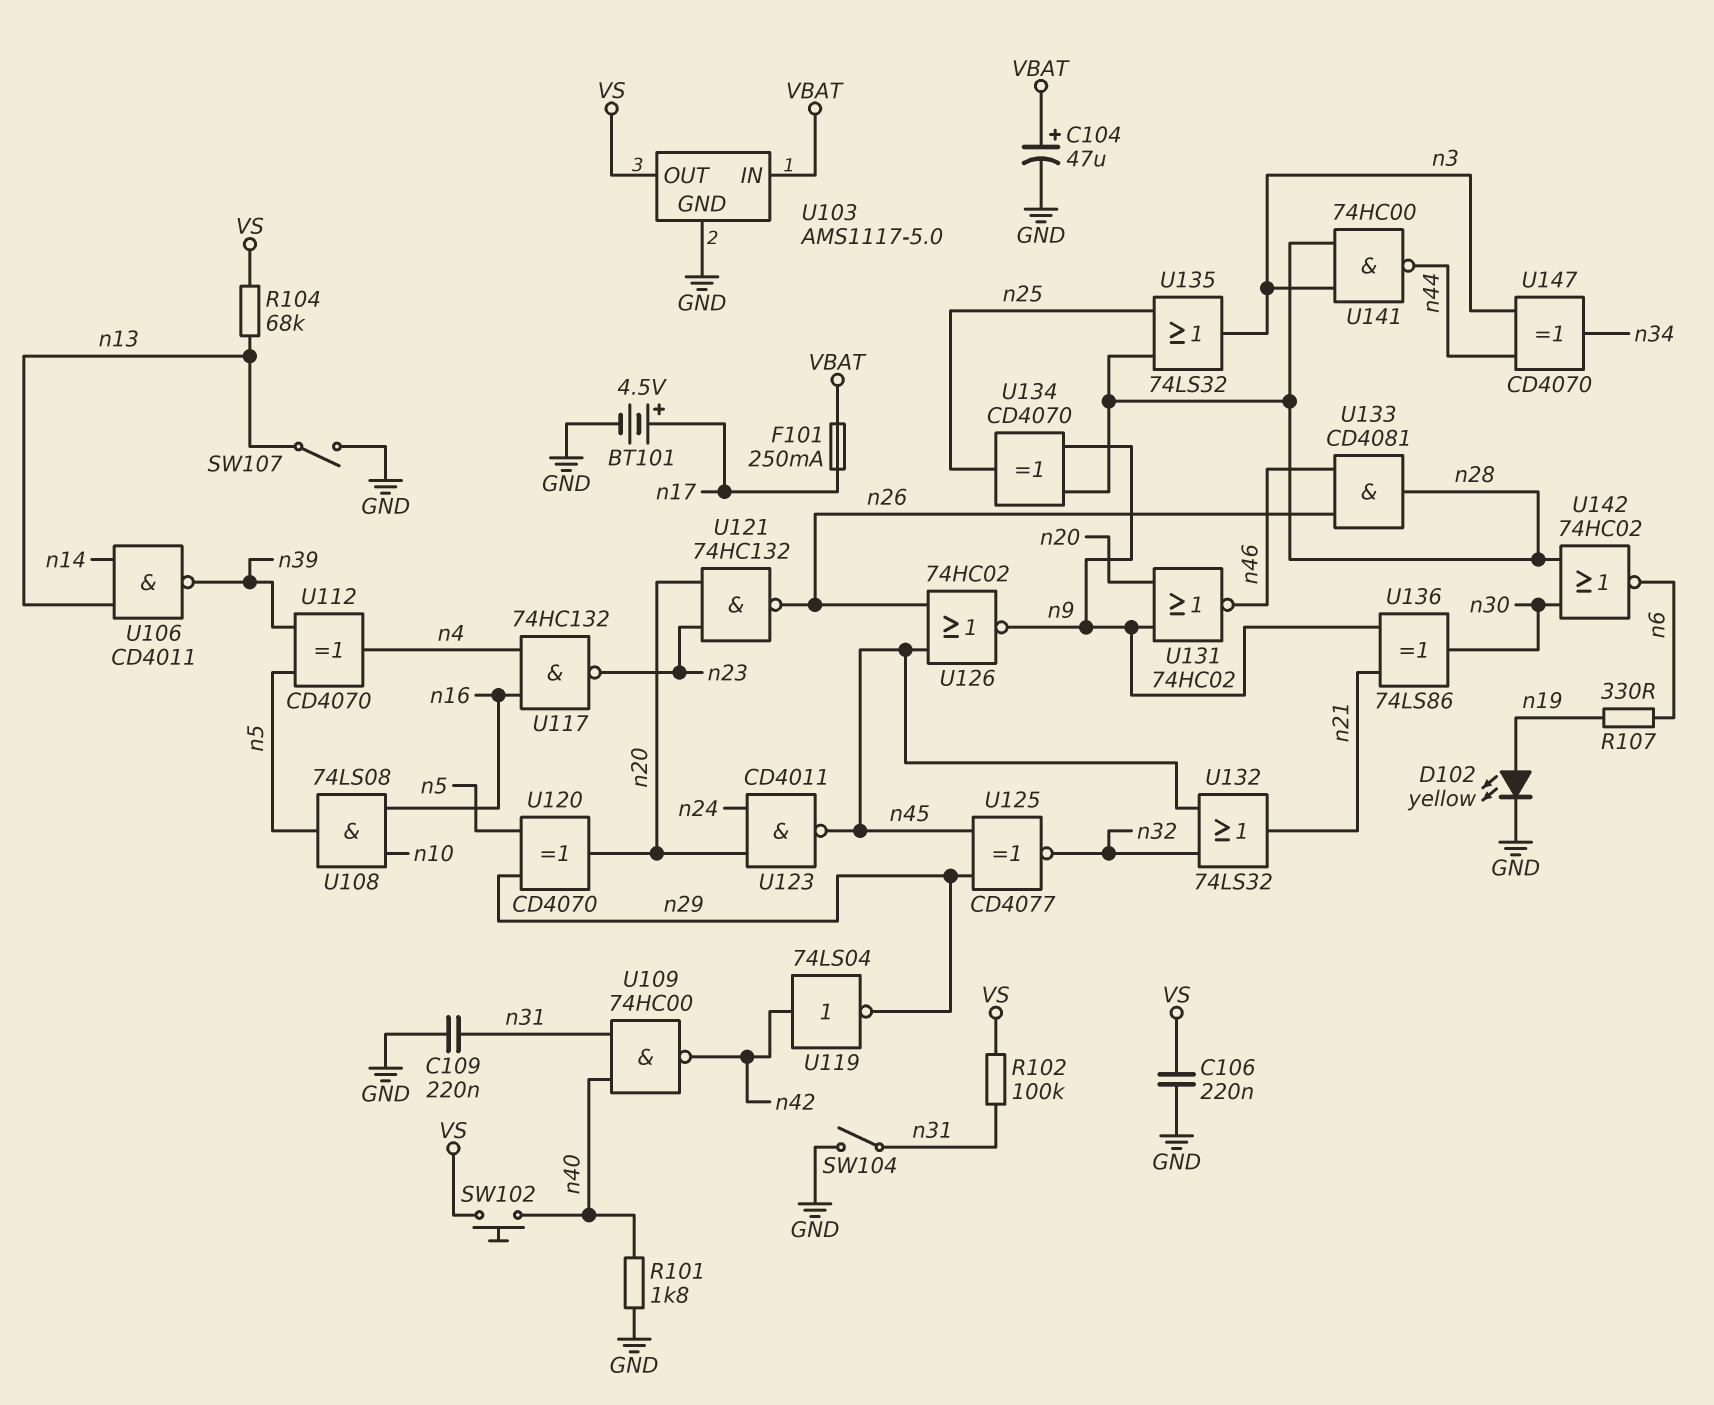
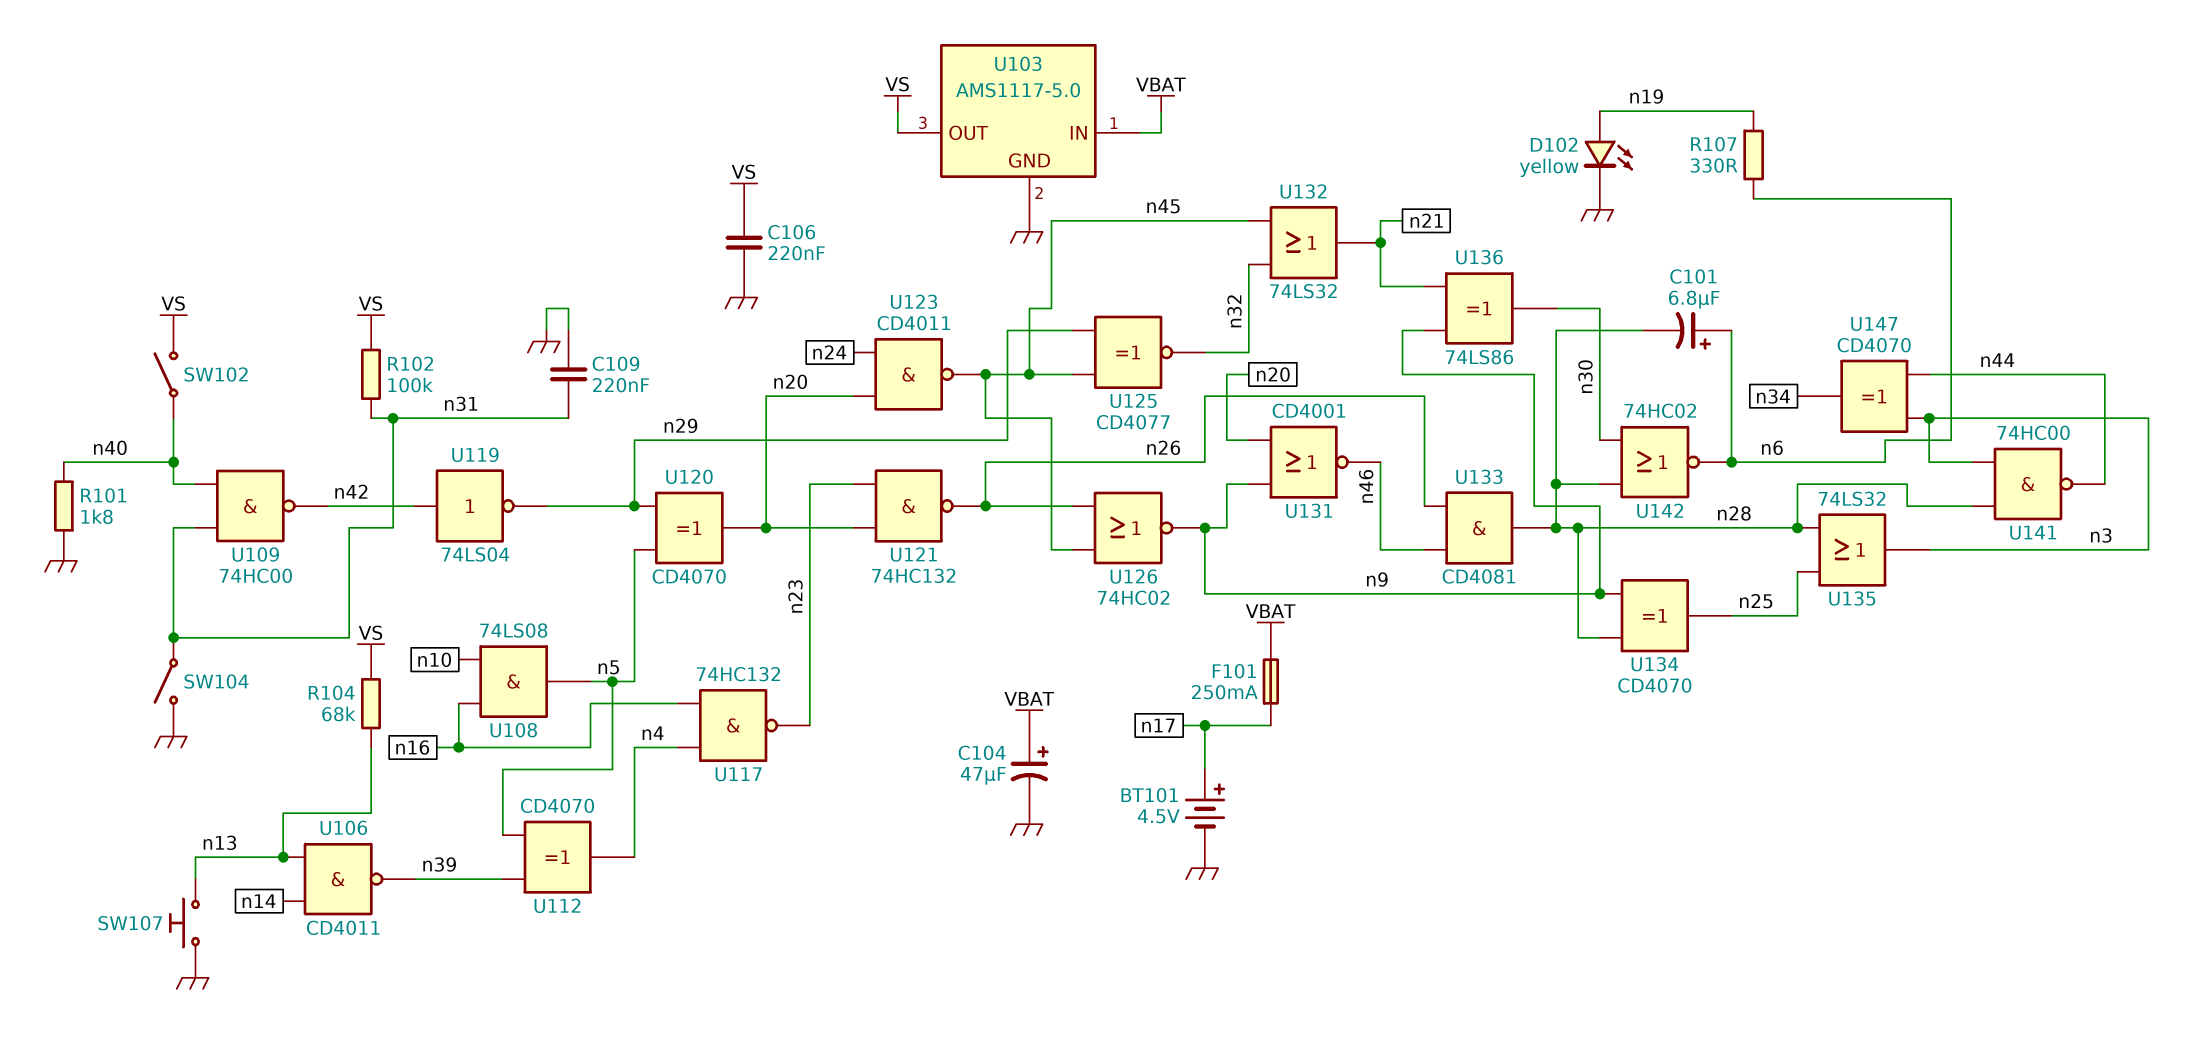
C101: none -> 6.8uF (plus n6, minus n28)
SW102: button (VS, n40) -> switch (VS, n40)
SW107: switch (GND, n13) -> button (GND, n13)
U131: NOR 74HC02 (in n9, in n20, out n46) -> NOR CD4001 (in n9, in n20, out n46)

